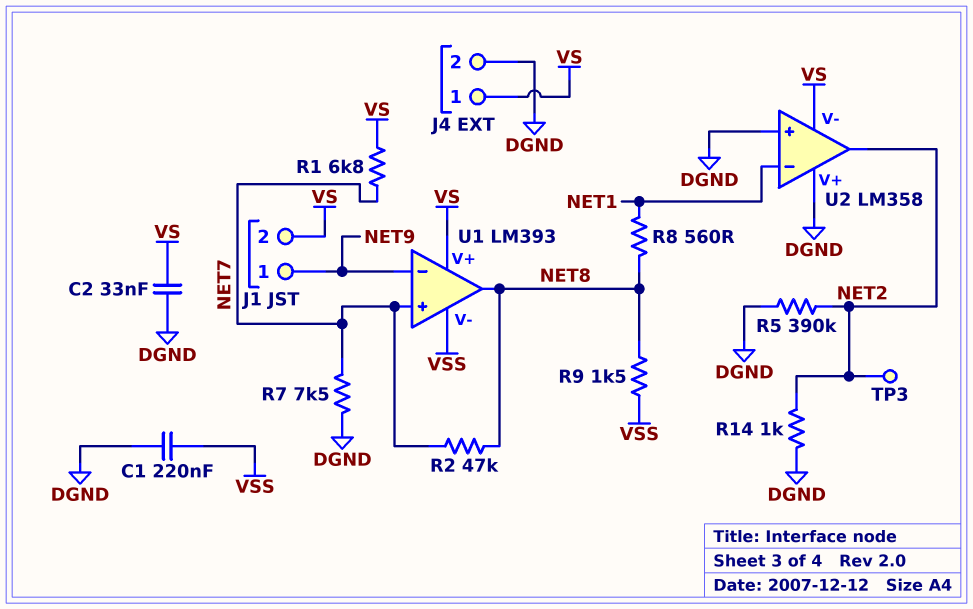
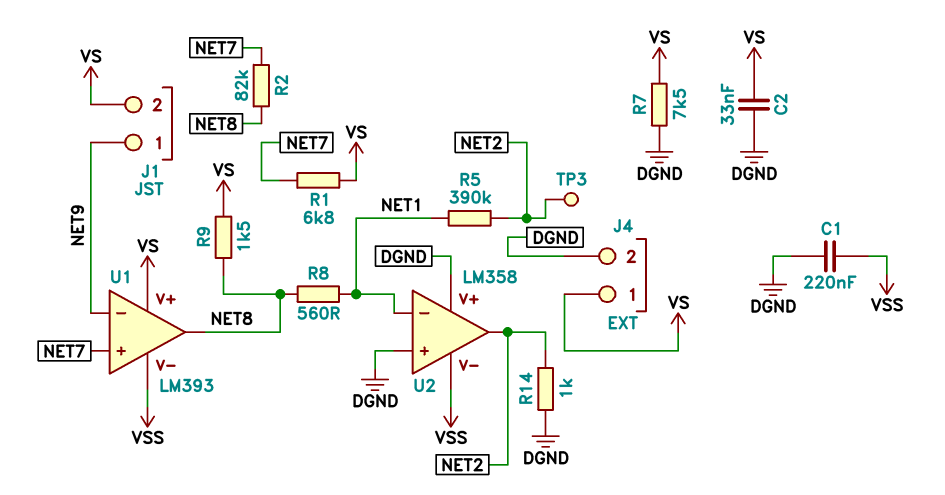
R2: 47k (NET7, NET8) -> 82k (NET7, NET8)
R5: 390k (DGND, NET2) -> 390k (NET1, NET2)
R7: 7.5k (DGND, NET7) -> 7.5k (DGND, VS)
R9: 1.5k (NET8, VSS) -> 1.5k (NET8, VS)
U2 pin V-: VS -> VSS

